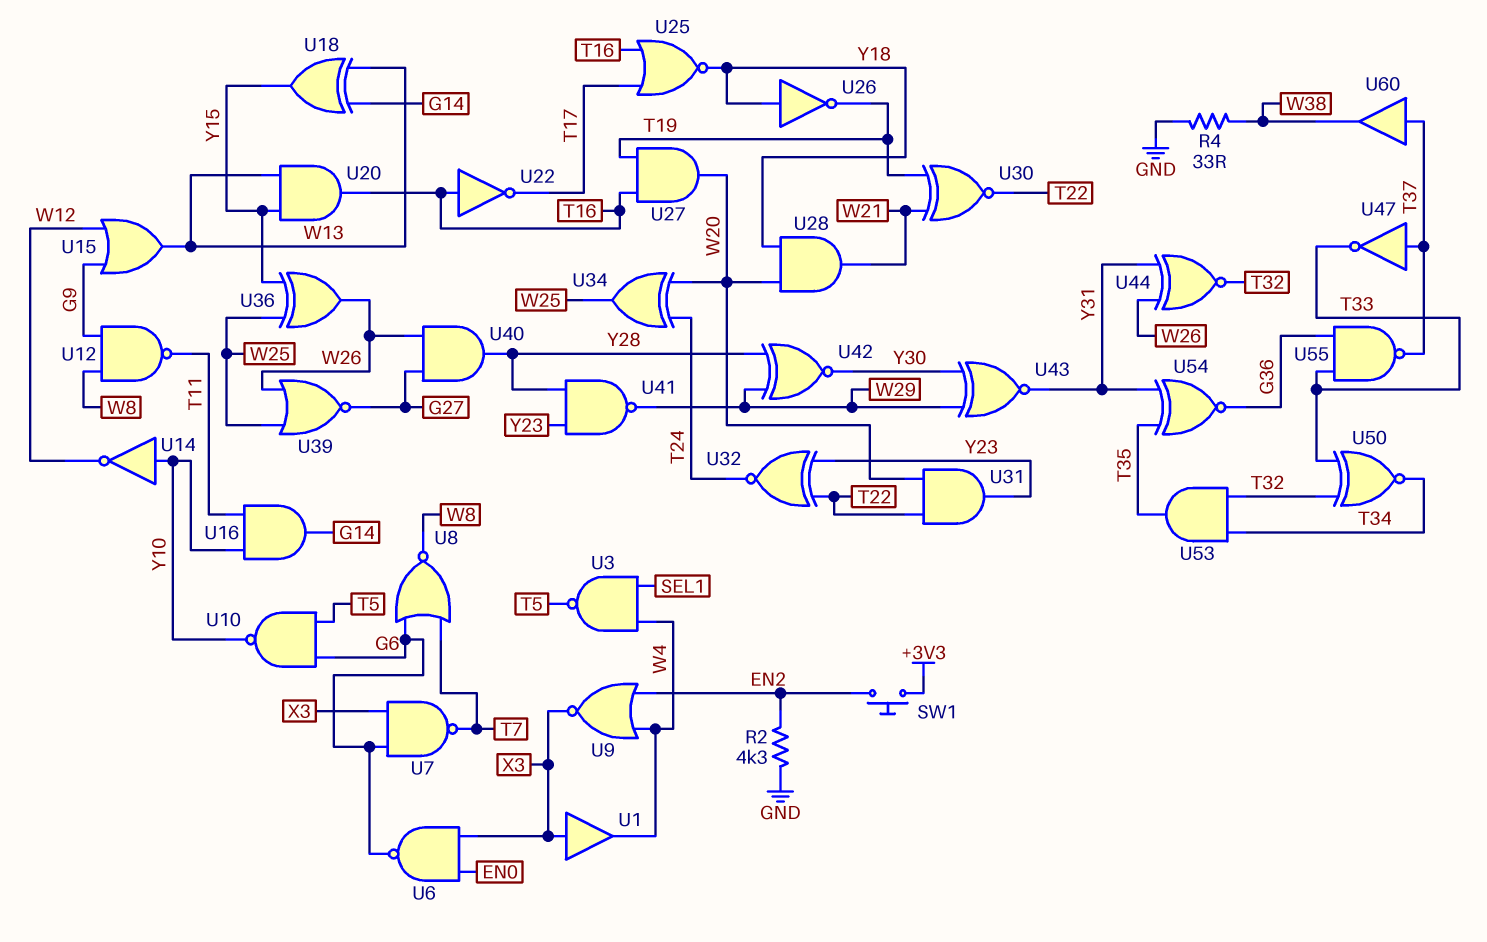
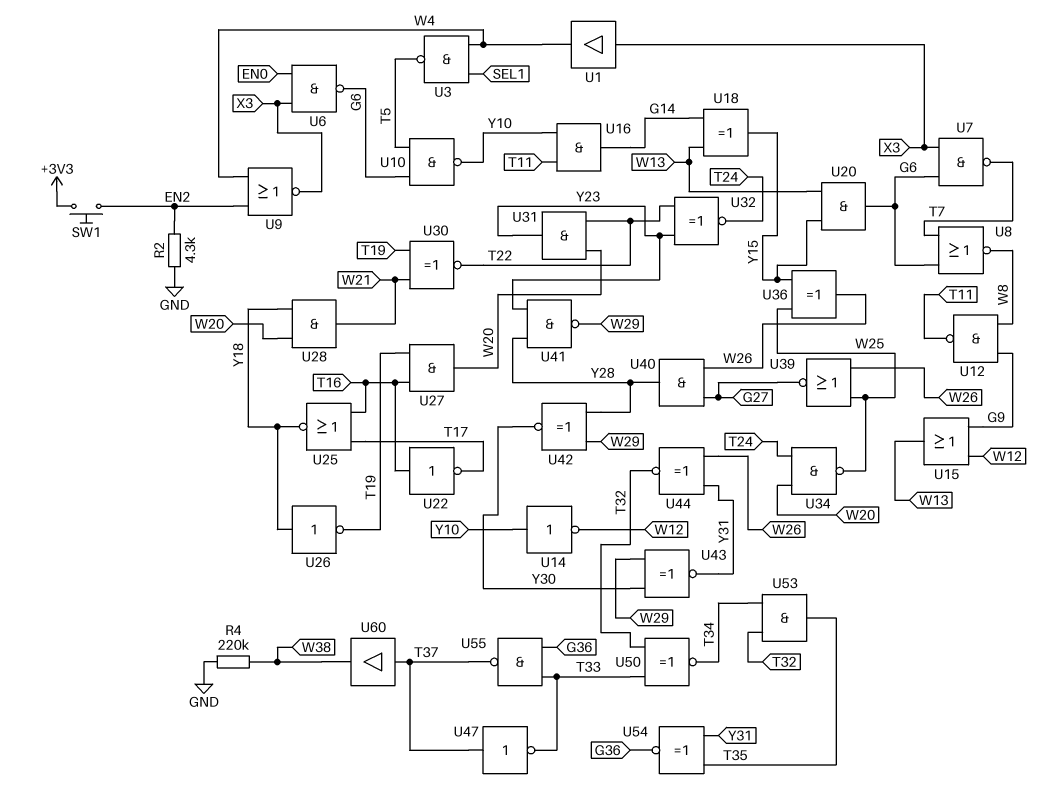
R4: 33 (GND, W38) -> 220k (GND, W38)
U20: AND (in W13, in Y15, out T16) -> AND (in W13, in Y15, out G6)
U34: XOR (in T24, in W20, out W25) -> NAND (in T24, in W20, out W25)

